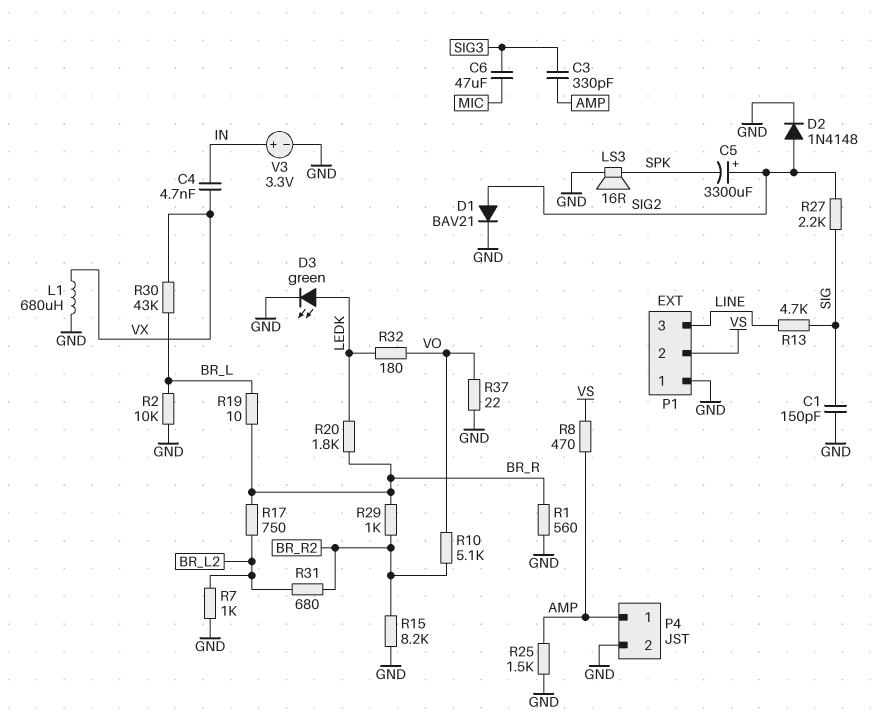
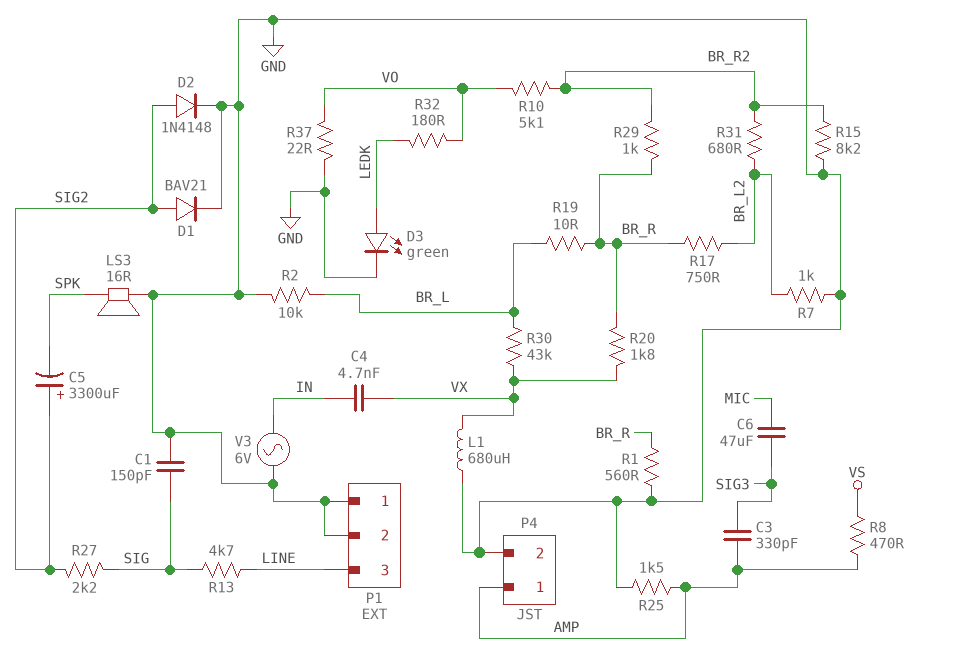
P1 pin 2: VS -> GND
R20: 1.8k (BR_R, LEDK) -> 1.8k (BR_R, VX)
V3: 3.3V (plus IN, minus GND) -> AC 6V (GND, IN)

